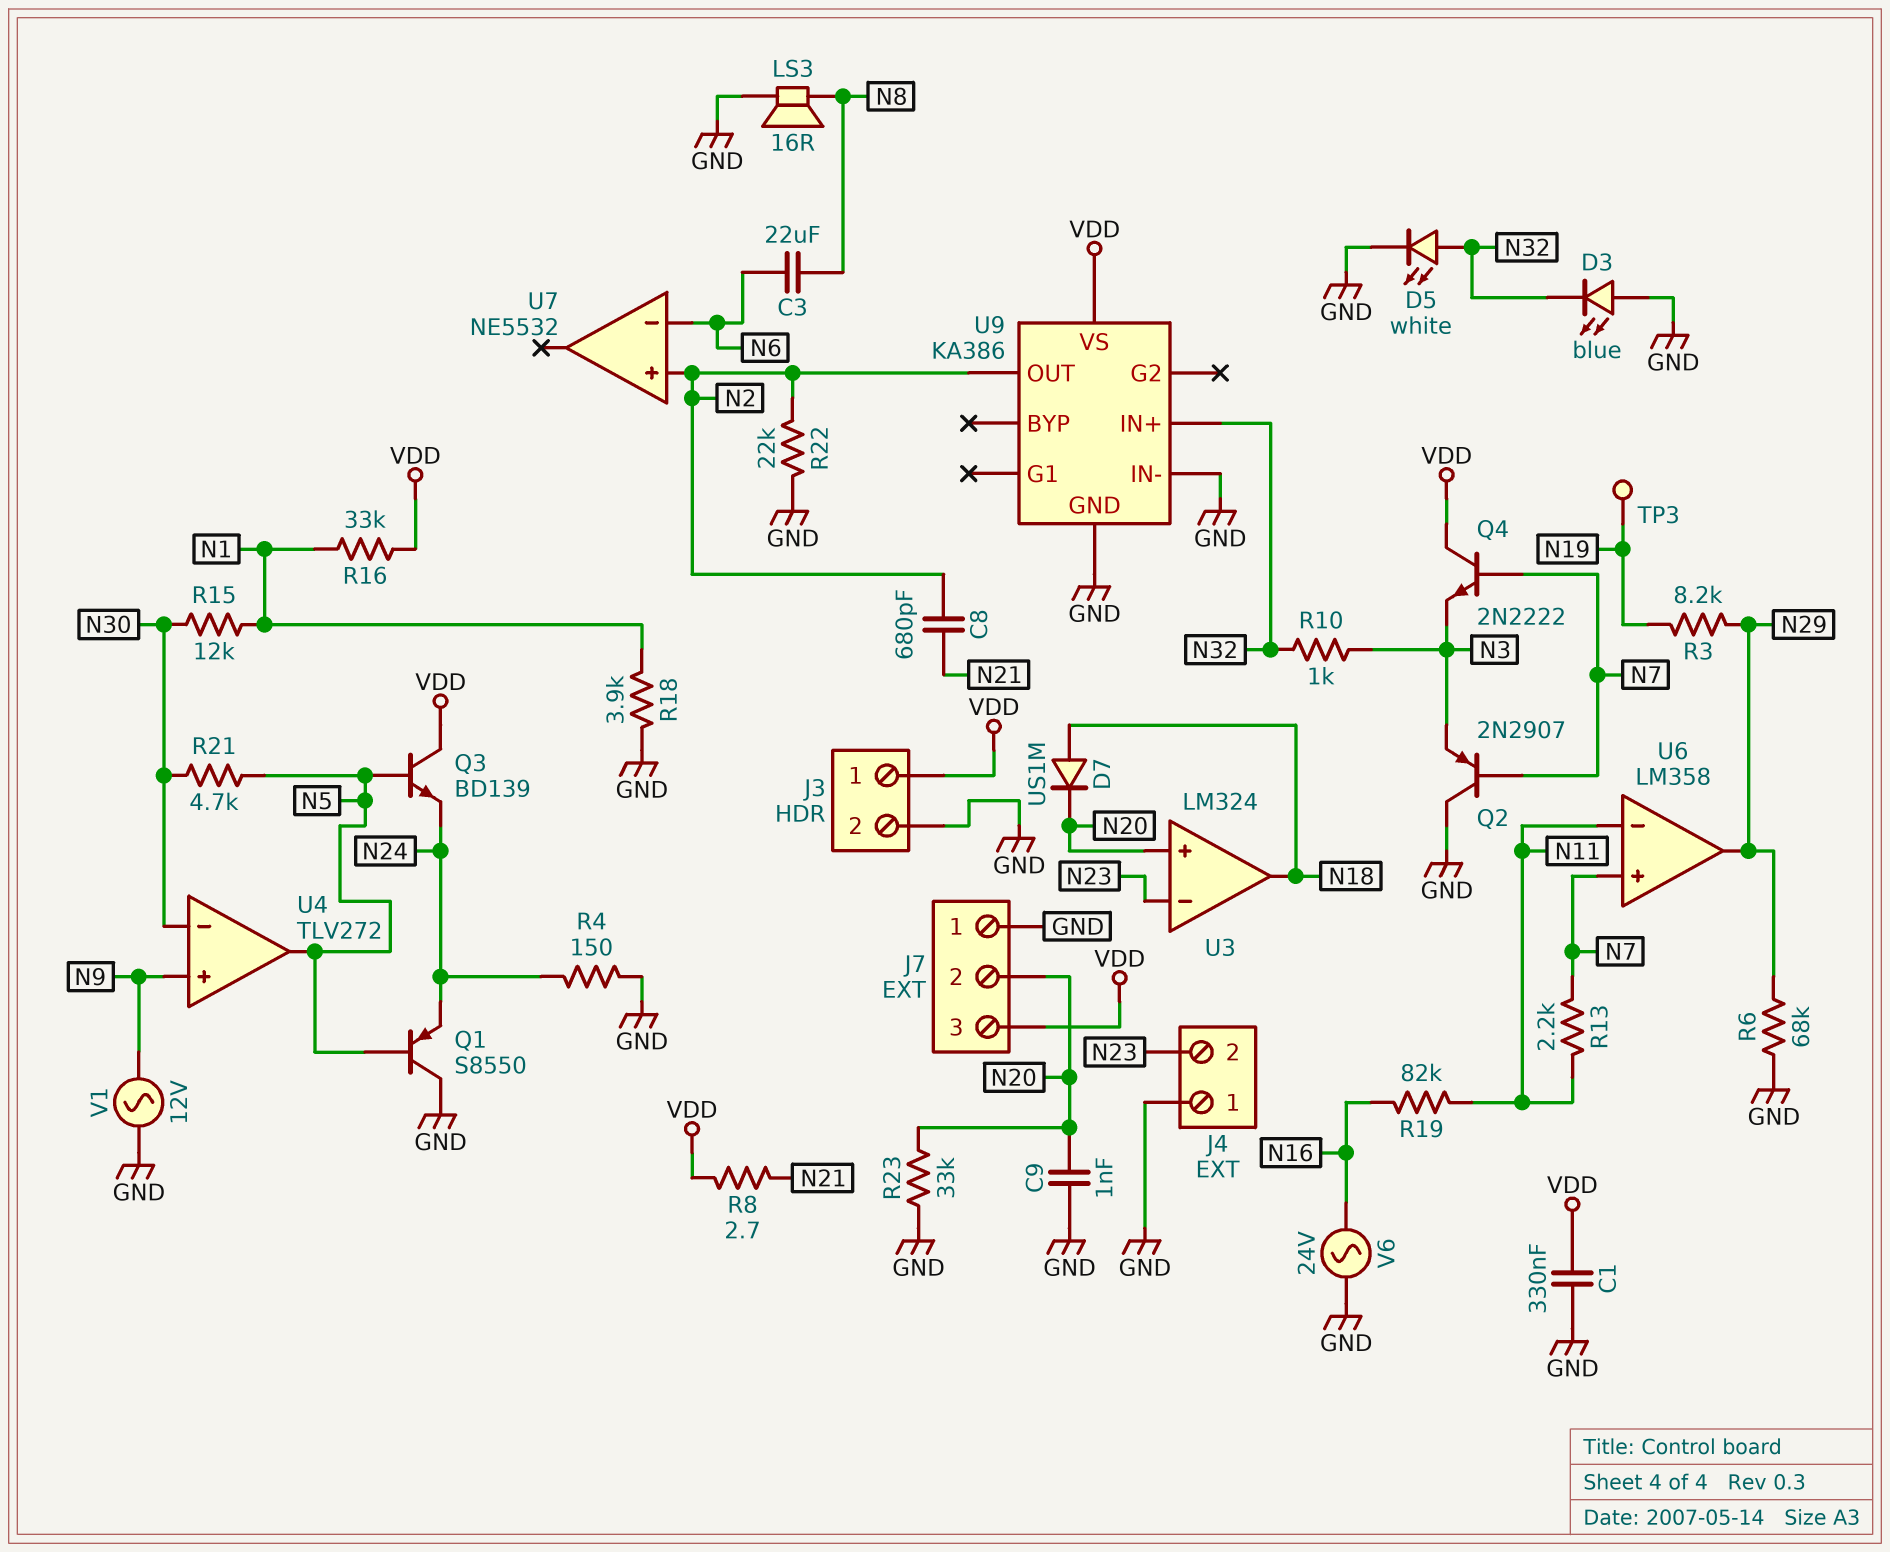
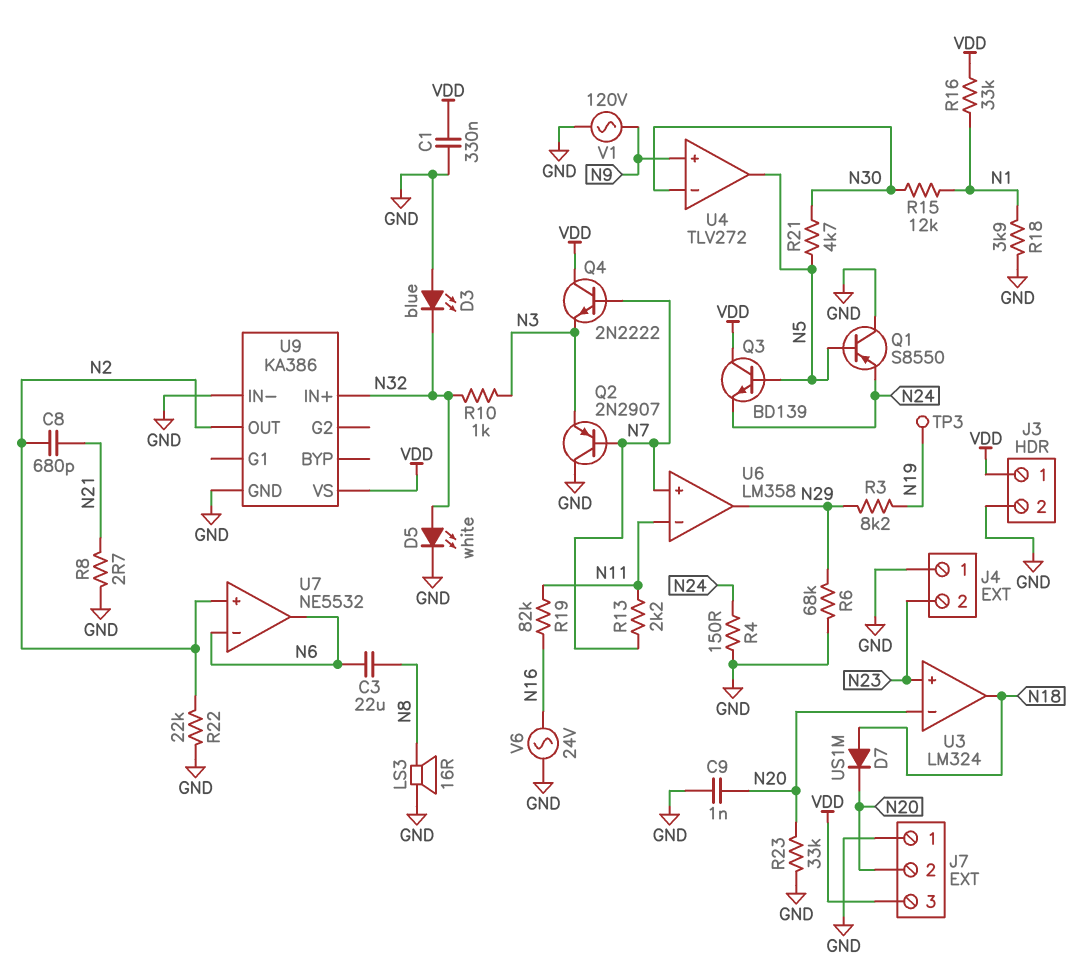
R8: 2.7 (N21, VDD) -> 2.7 (GND, N21)
U3 pin in+: N20 -> N23
U3 pin in-: N23 -> N20
U7 pin out: none -> N6
V1: AC 12V (GND, N9) -> AC 120V (GND, N9)

